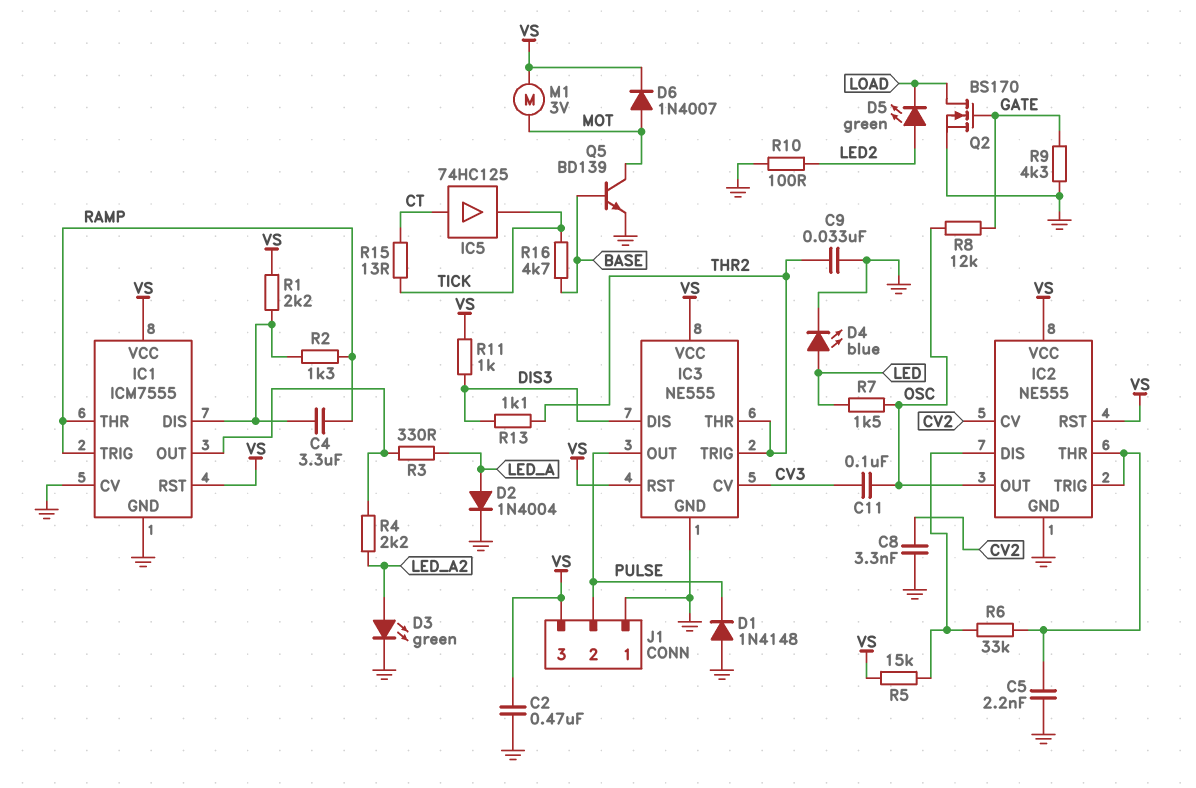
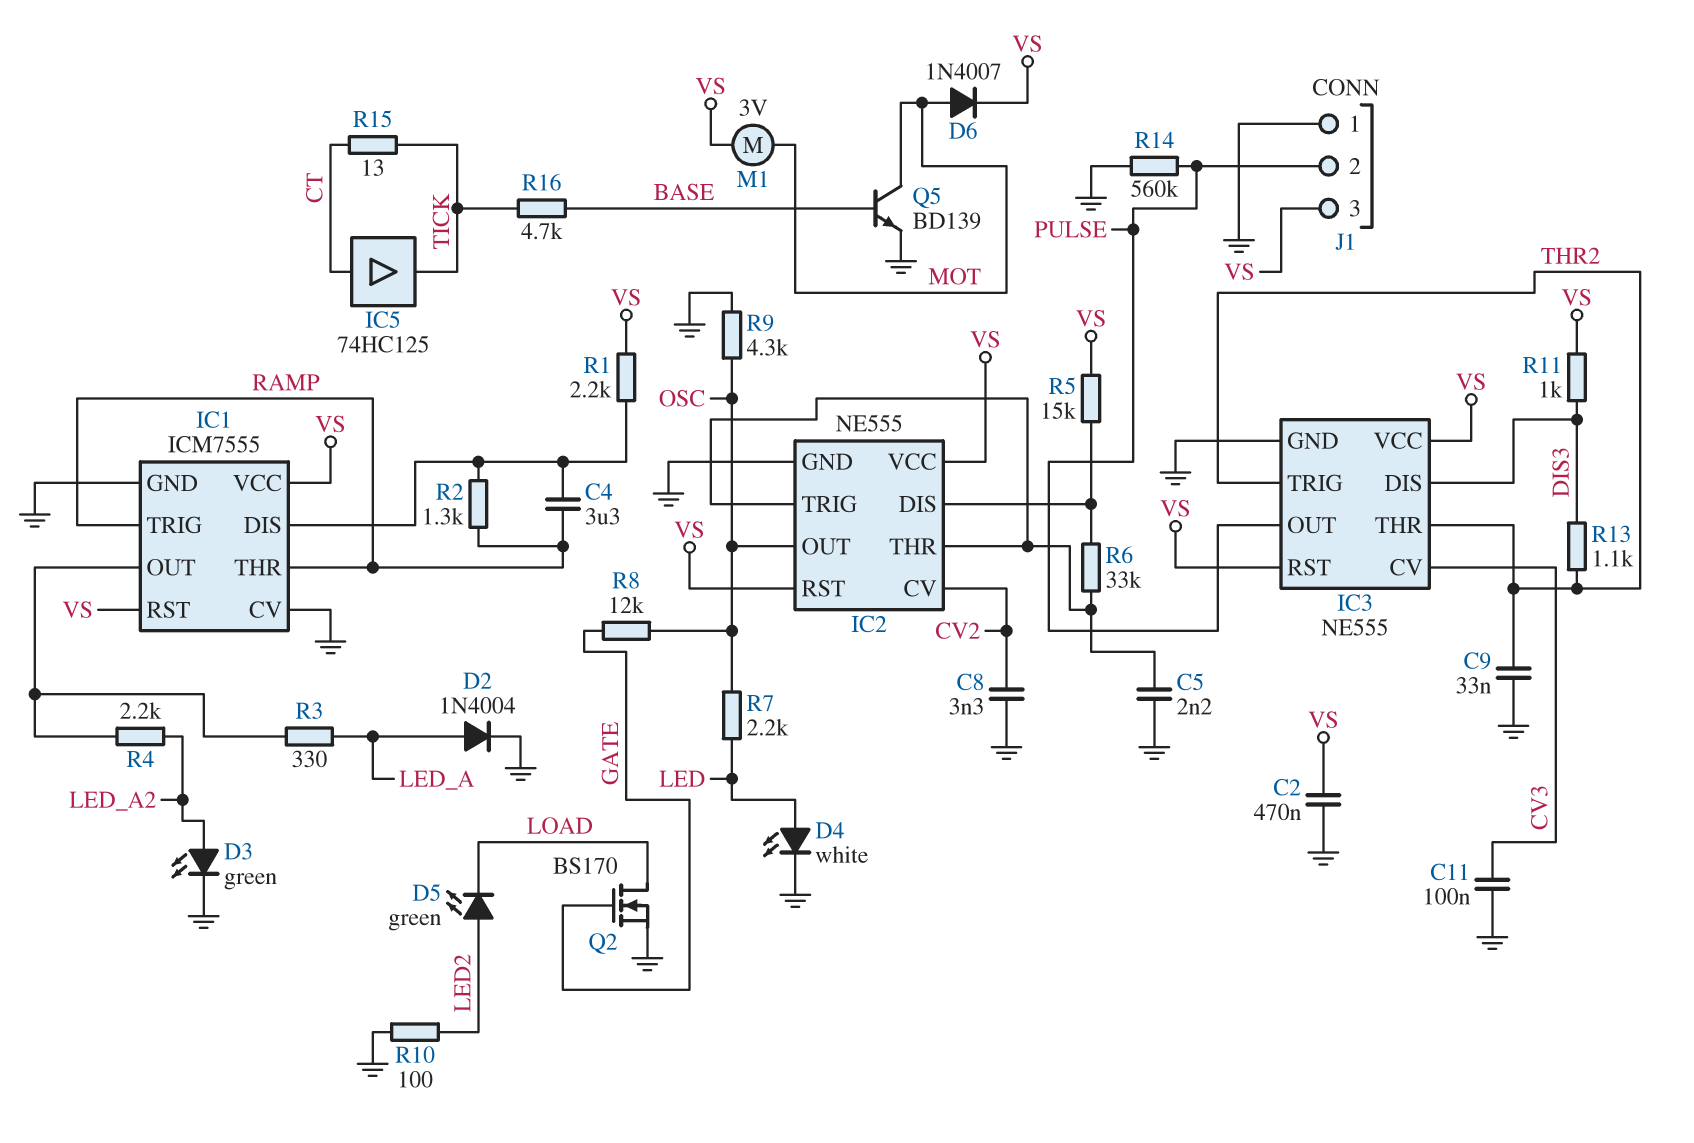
C11: 100nF (CV3, OSC) -> 100nF (CV3, GND)
D1: diode 1N4148 (A GND, K PULSE) -> none
D4: LED blue (A LED, K GND) -> LED white (A LED, K GND)
R7: 1.5k (LED, OSC) -> 2.2k (LED, OSC)
R9: 4.3k (GATE, GND) -> 4.3k (GND, OSC)
R14: none -> 560k (GND, PULSE)

